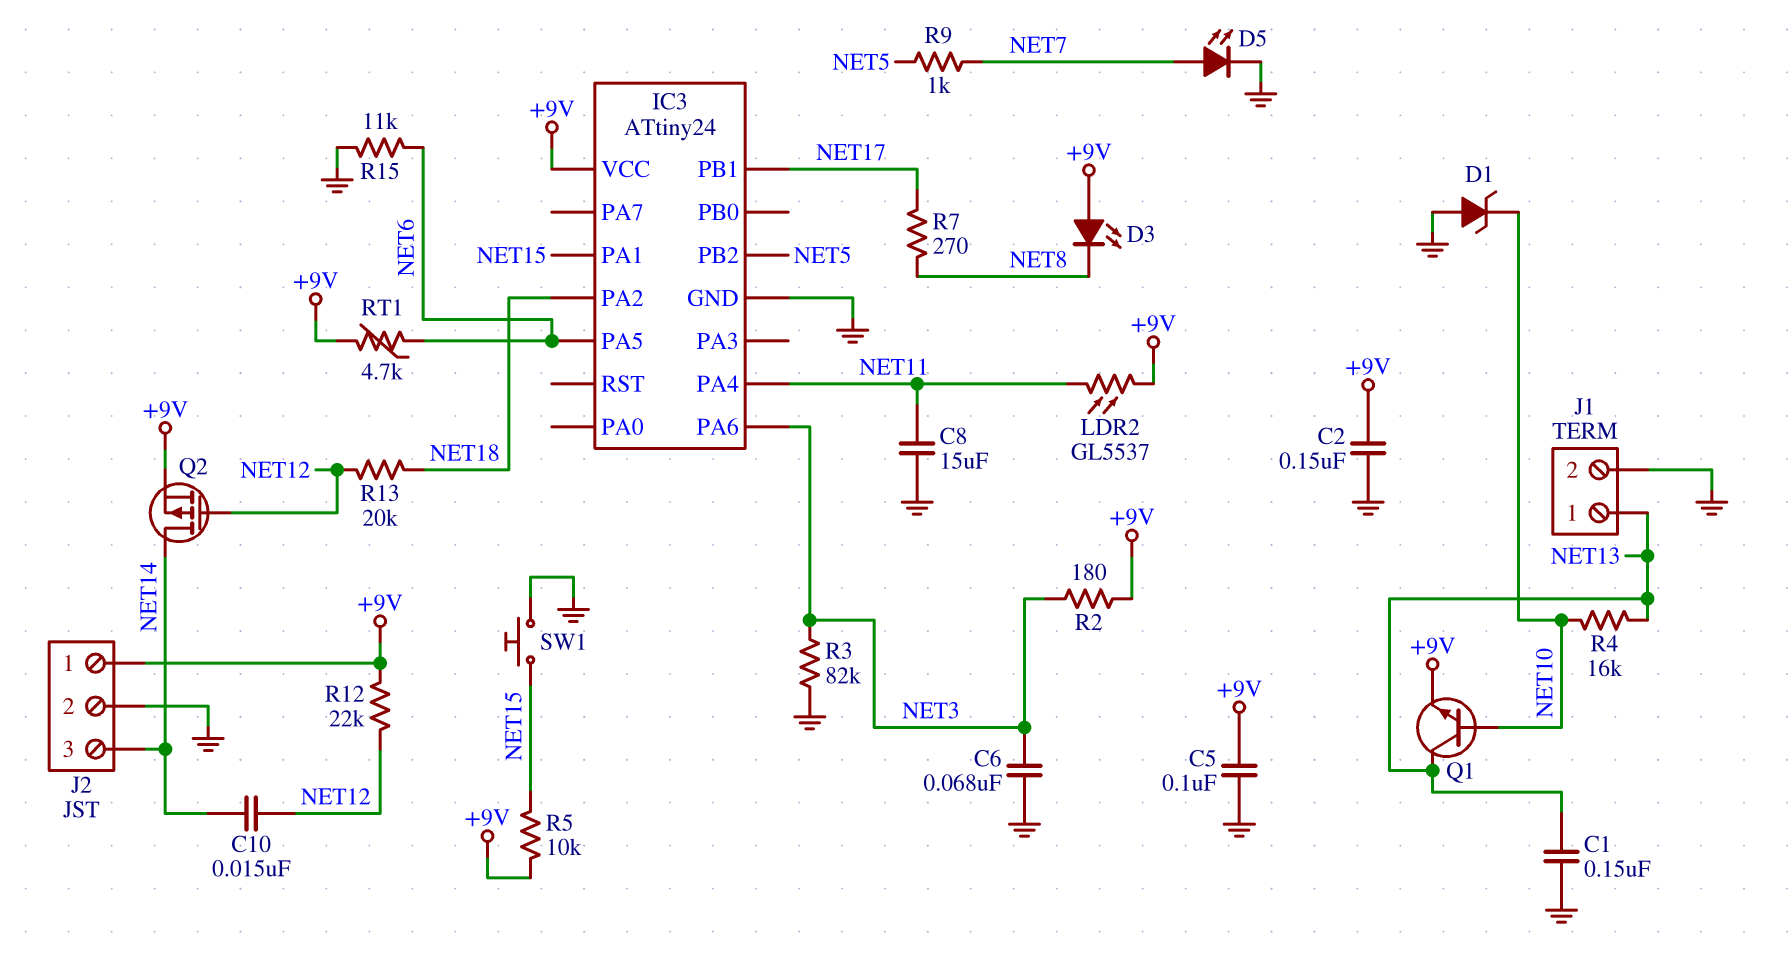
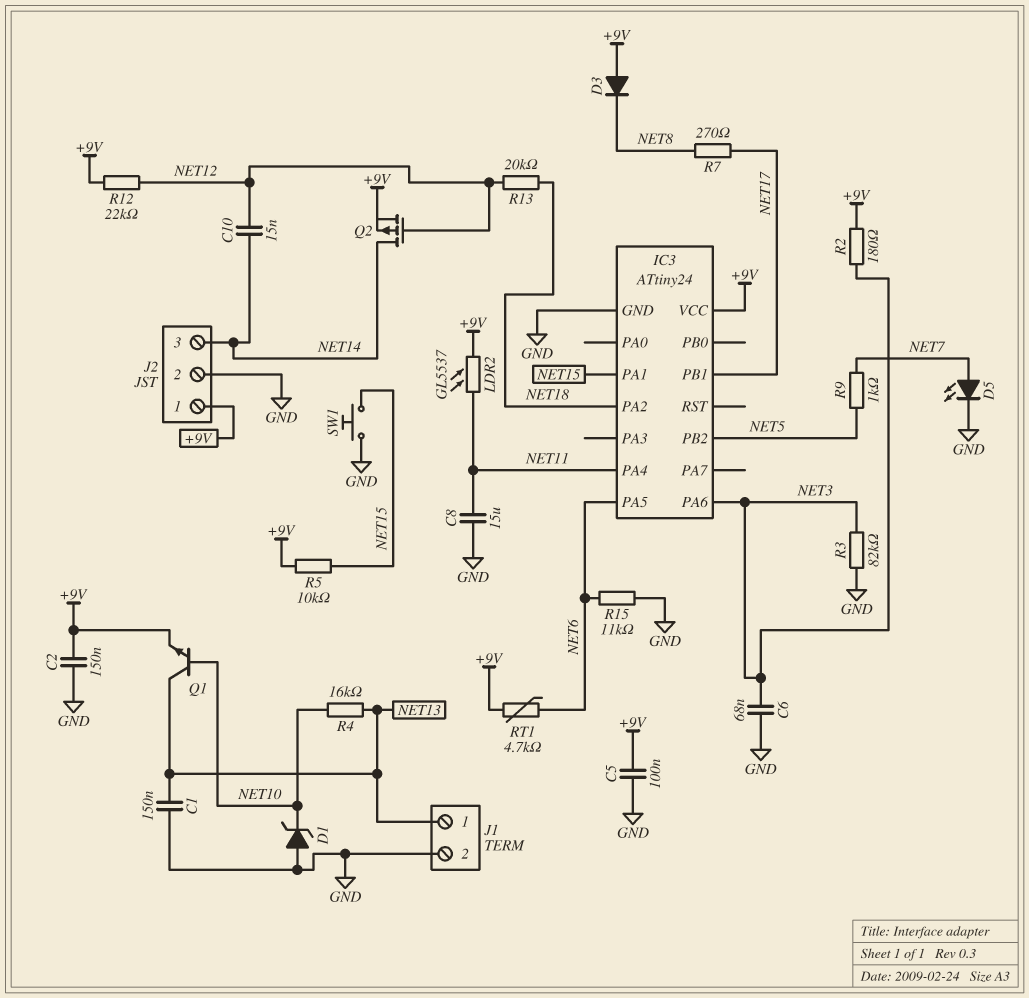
D3: LED (A +9V, K NET8) -> diode (A +9V, K NET8)

